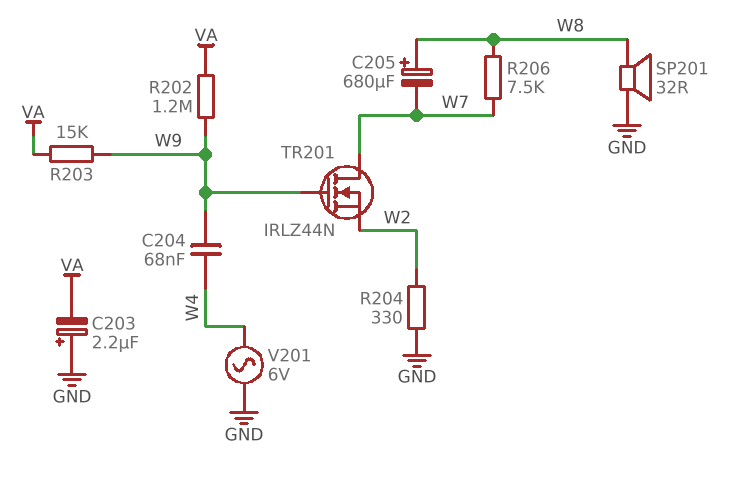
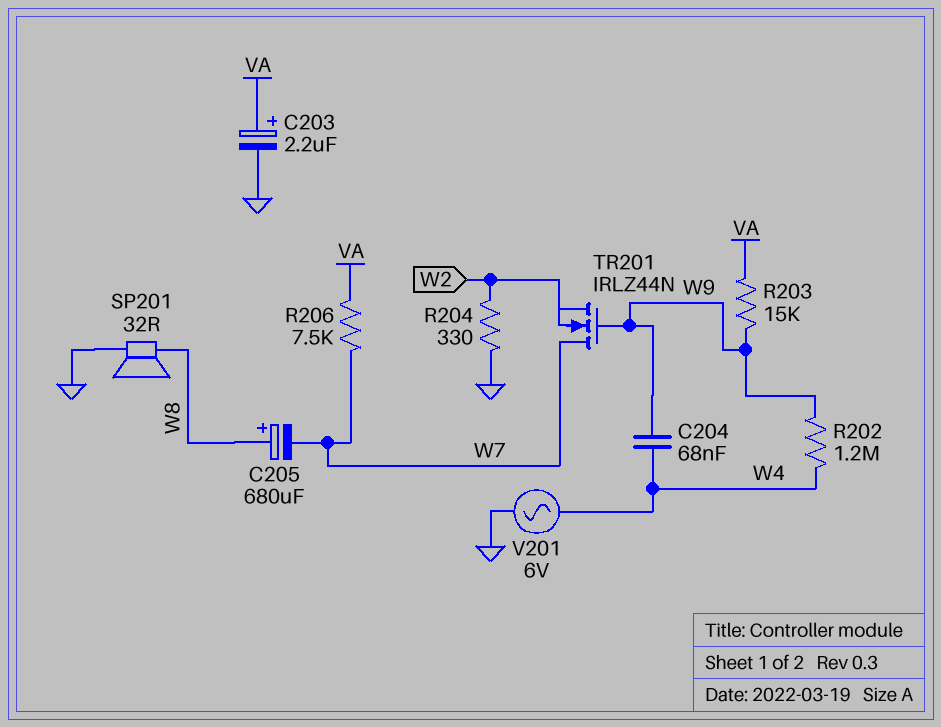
C203: 2.2uF (plus GND, minus VA) -> 2.2uF (plus VA, minus GND)
R202: 1.2M (VA, W9) -> 1.2M (W4, W9)
R206: 7.5k (W7, W8) -> 7.5k (VA, W7)

